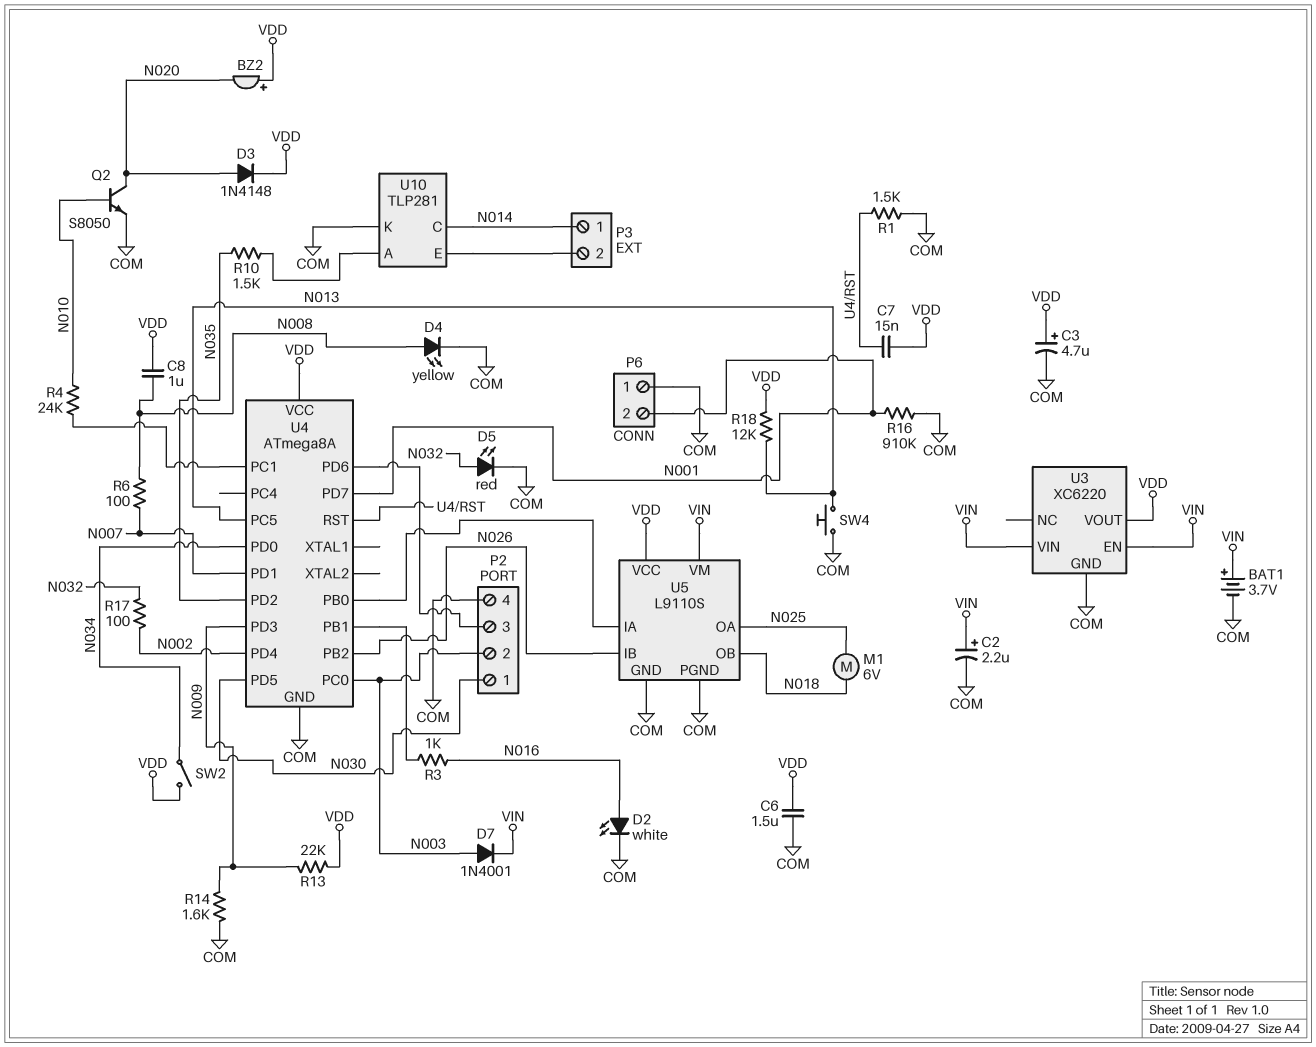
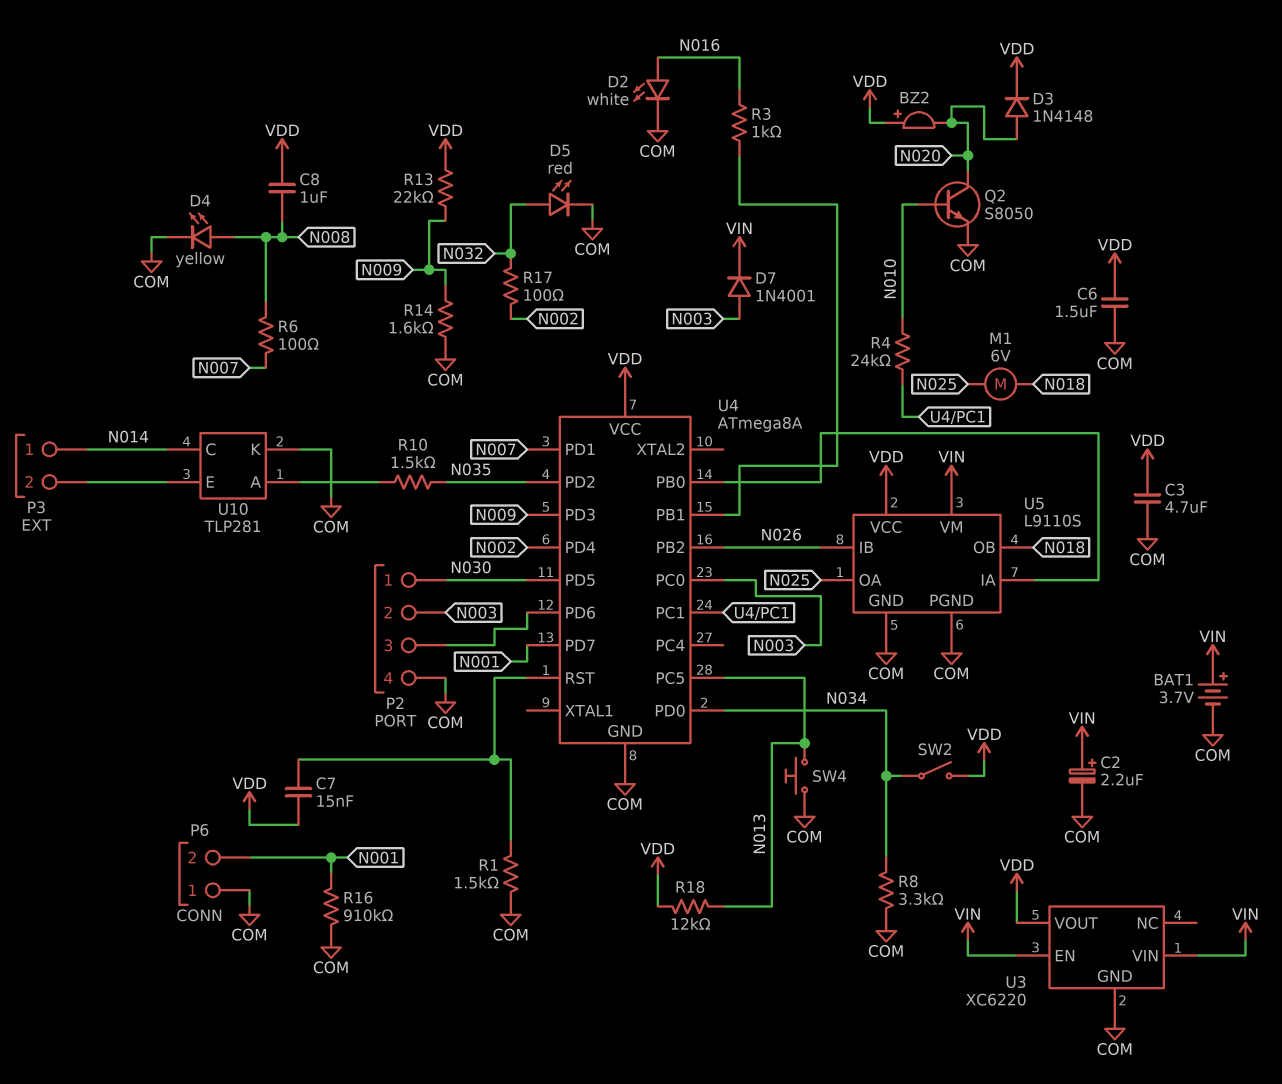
C3: 4.7uF (plus VDD, minus COM) -> 4.7uF (COM, VDD)
R8: none -> 3.3k (COM, N034)

